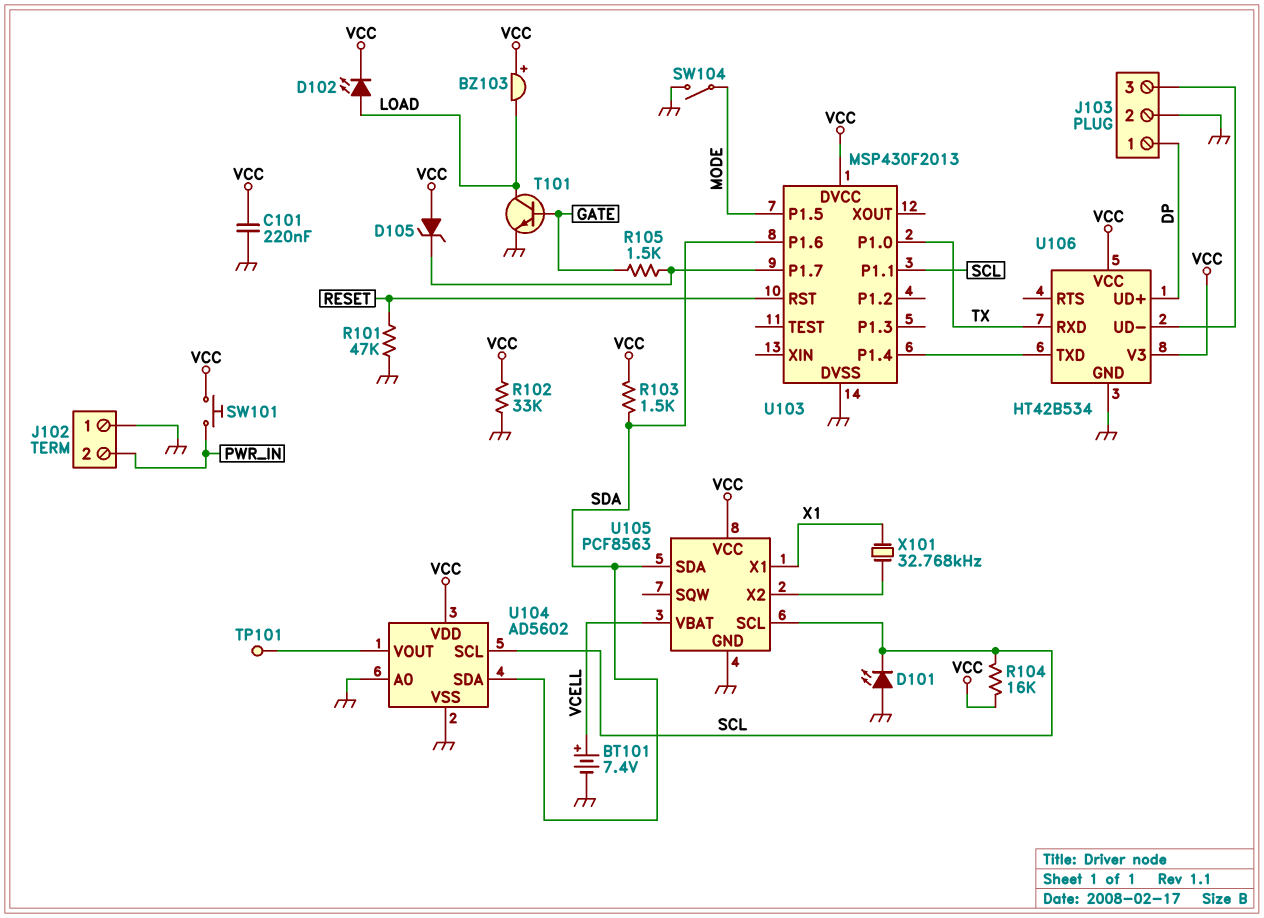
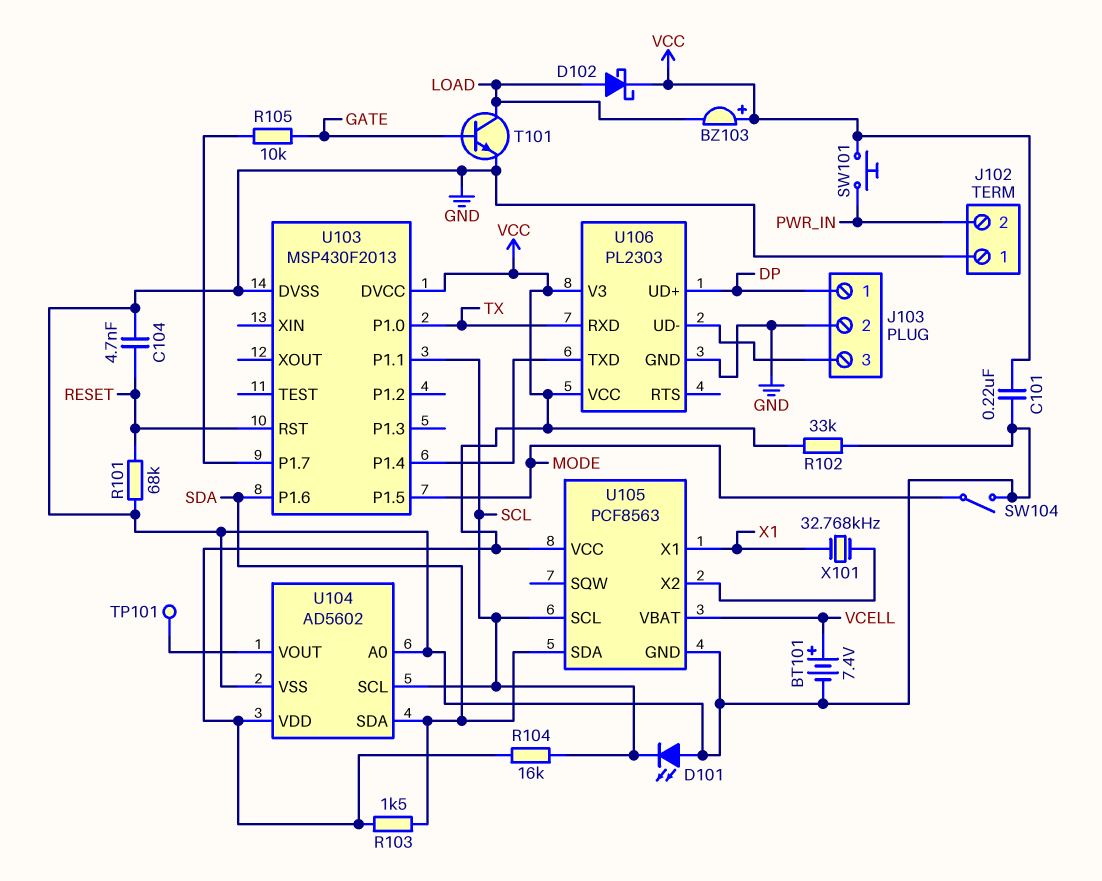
C104: none -> 4.7nF (GND, RESET)
D102: LED (A LOAD, K VCC) -> schottky (A LOAD, K VCC)
D105: zener (A VCC, K U103/P1.7) -> none
R101: 47k (GND, RESET) -> 68k (GND, RESET)
R105: 1.5k (GATE, U103/P1.7) -> 10k (GATE, U103/P1.7)
U106: HT42B534 -> PL2303

